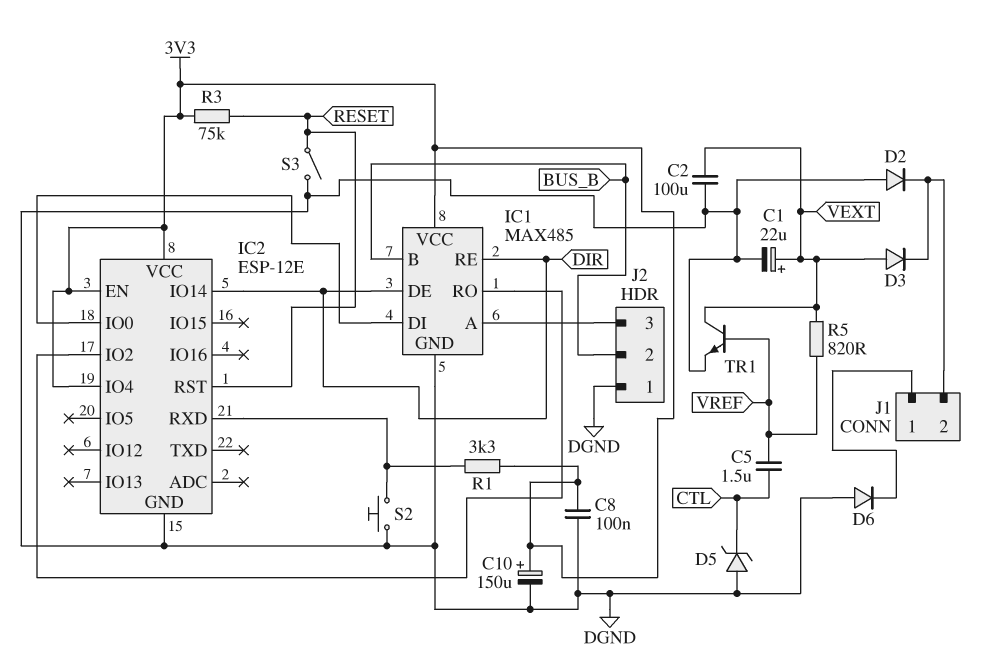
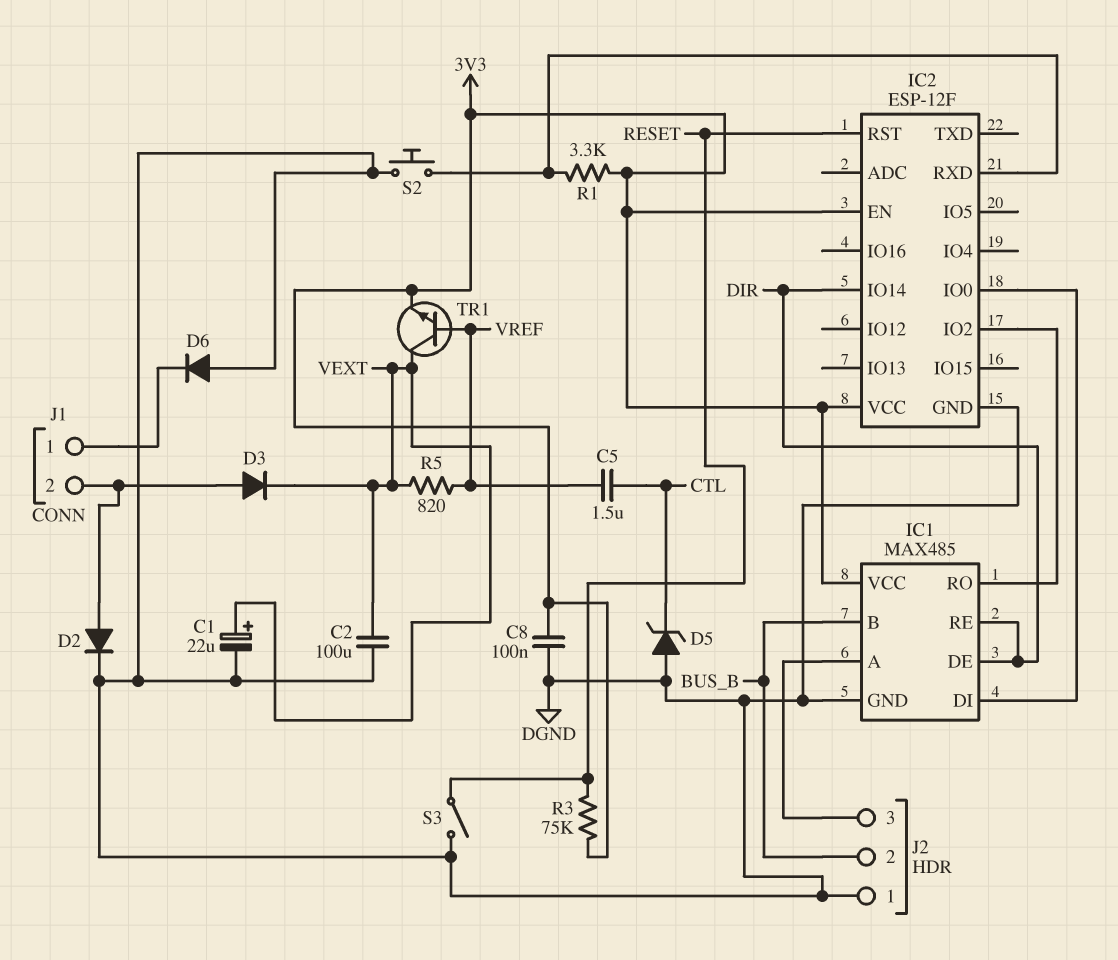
C10: 150uF (plus 3V3, minus DGND) -> none
D2: diode (A DGND, K J1/2) -> diode (A J1/2, K DGND)
D3: diode (A VEXT, K J1/2) -> diode (A J1/2, K VEXT)
IC2: ESP-12E -> ESP-12F
IC2 pin IO4: 3V3 -> none
TR1: NPN (B VREF, C VEXT, E DGND) -> NPN (B VREF, C VEXT, E 3V3)

